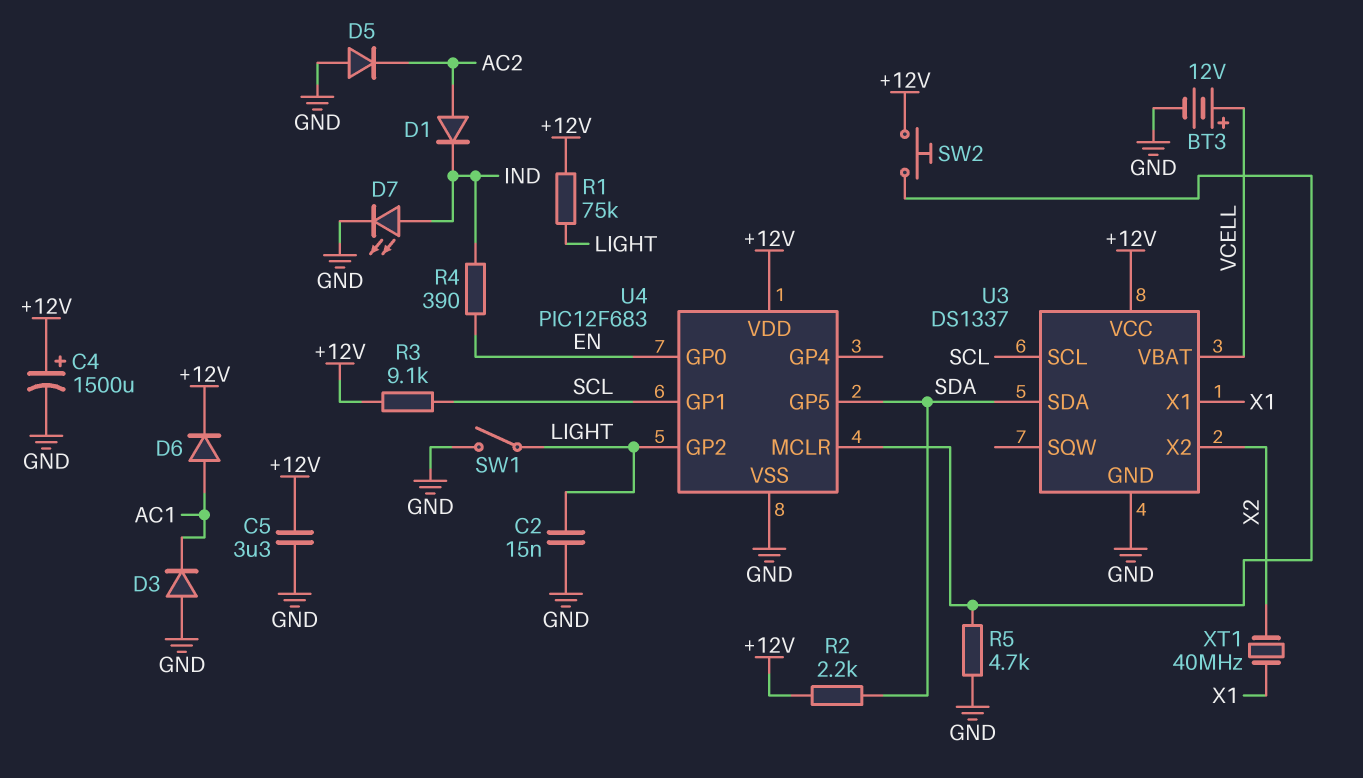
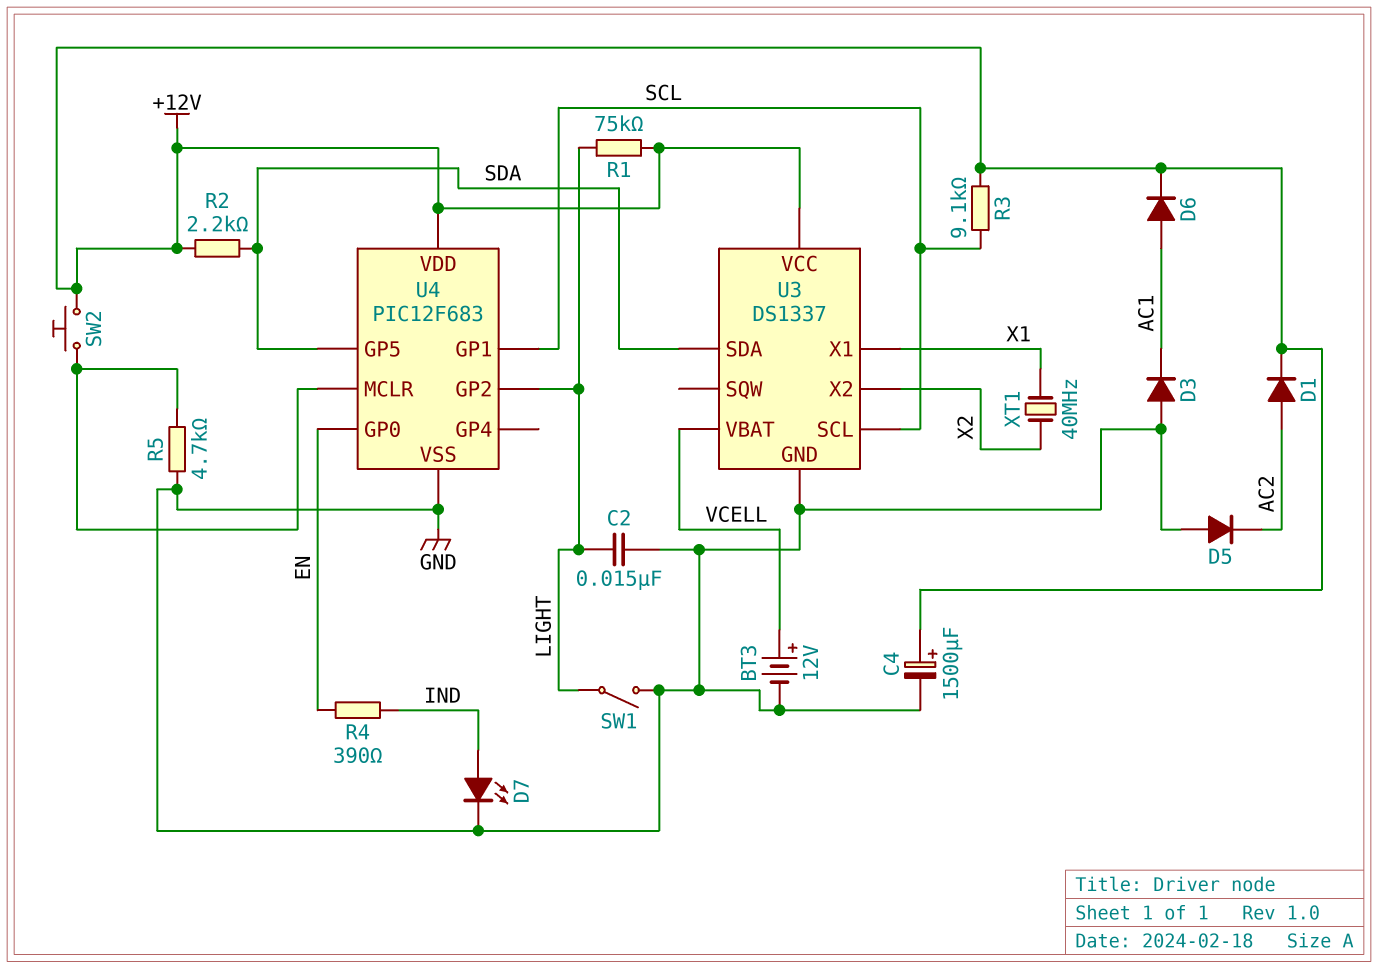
C5: 3.3uF (+12V, GND) -> none
D1: diode (A AC2, K IND) -> diode (A AC2, K +12V)

